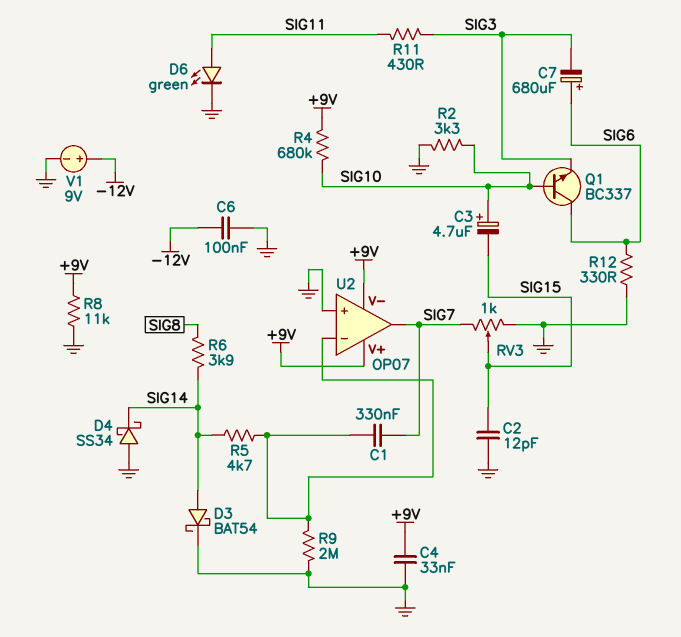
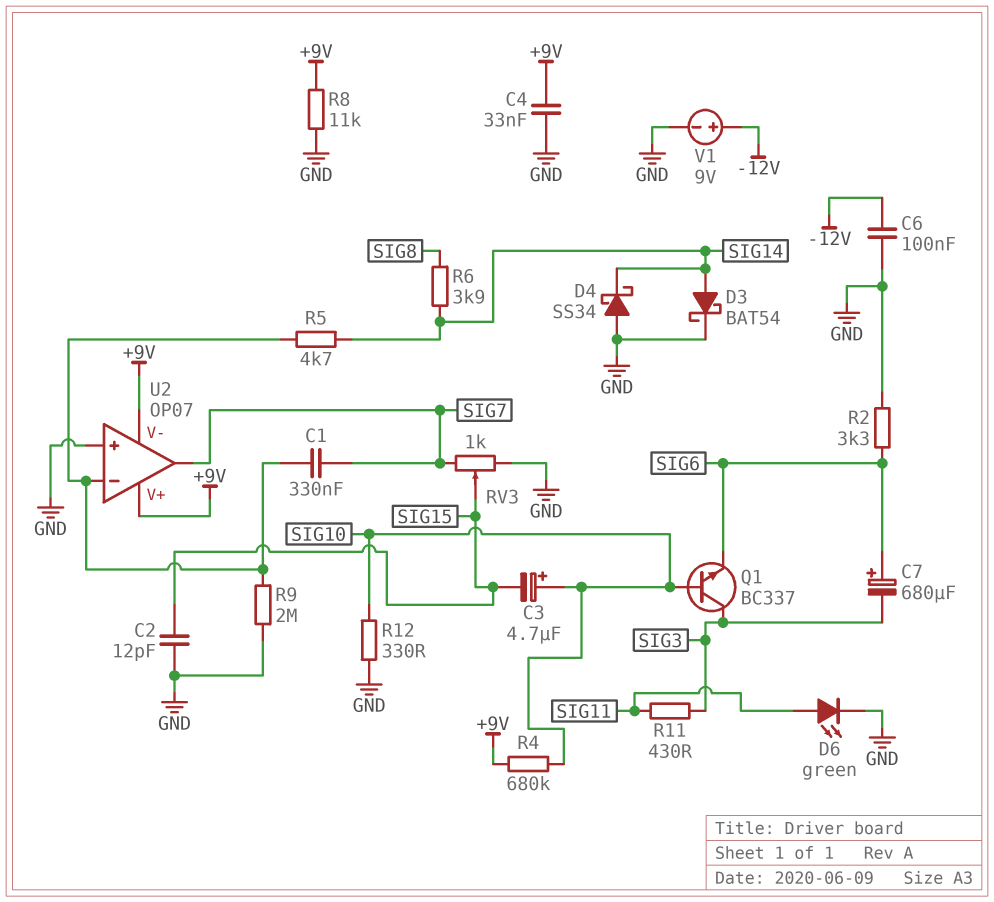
Q1: NPN BC337 (B SIG10, C SIG6, E SIG3) -> NPN BC337 (B SIG10, C SIG3, E SIG6)
R2: 3.3k (GND, SIG10) -> 3.3k (GND, SIG6)
R12: 330 (GND, SIG6) -> 330 (GND, SIG10)

